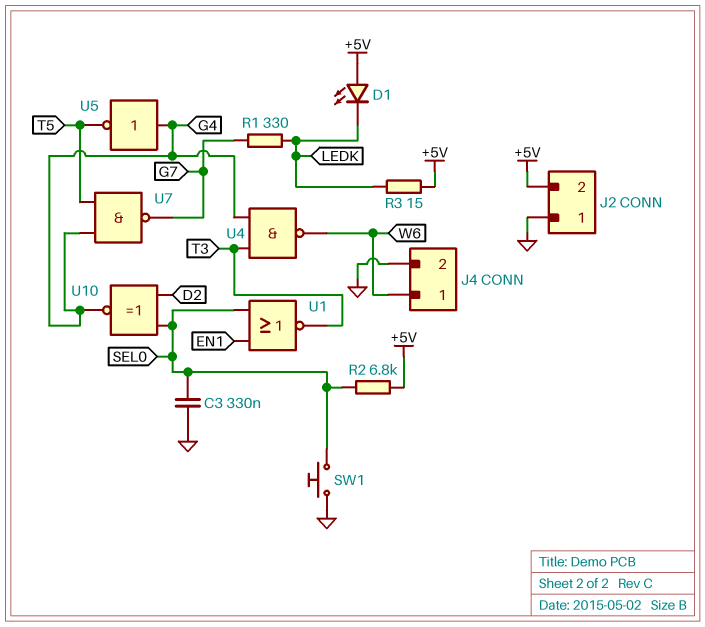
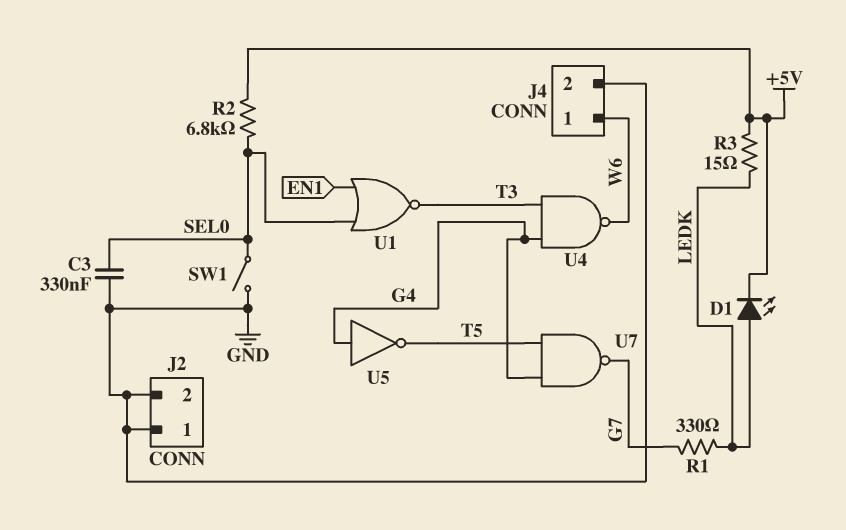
D1: LED (A +5V, K LEDK) -> LED (A LEDK, K +5V)
J2 pin 2: +5V -> GND
SW1: button (GND, SEL0) -> switch (GND, SEL0)
U10: XNOR (in D2, in SEL0, out G4) -> none

